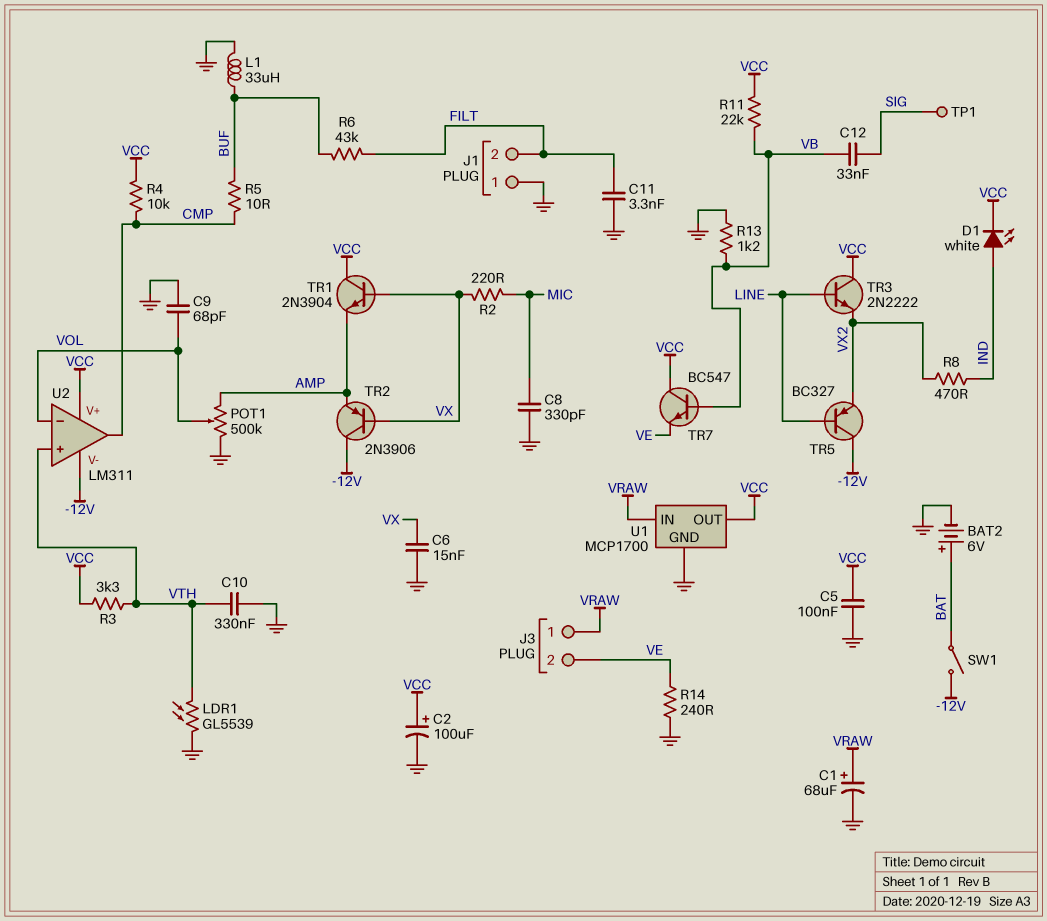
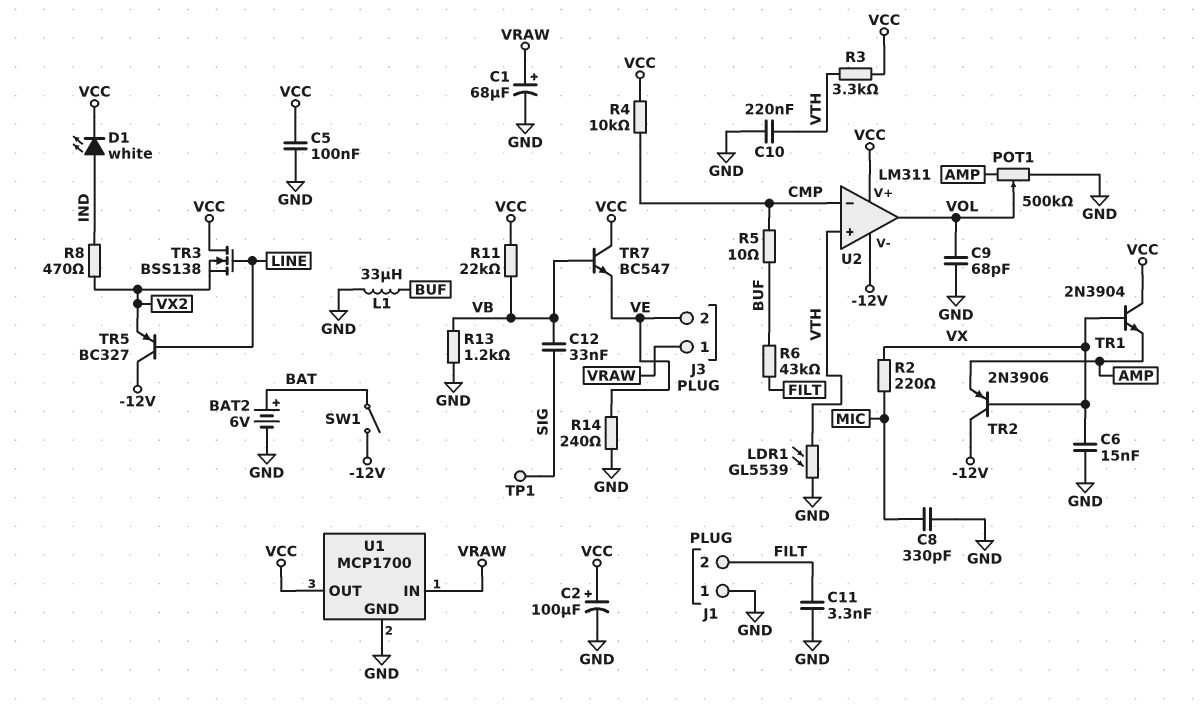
C10: 330nF (GND, VTH) -> 220nF (GND, VTH)
TR3: NPN 2N2222 (B LINE, C VCC, E VX2) -> NMOS BSS138 (G LINE, D VCC, S VX2)
U2 pin in-: VOL -> CMP
U2 pin out: CMP -> VOL

